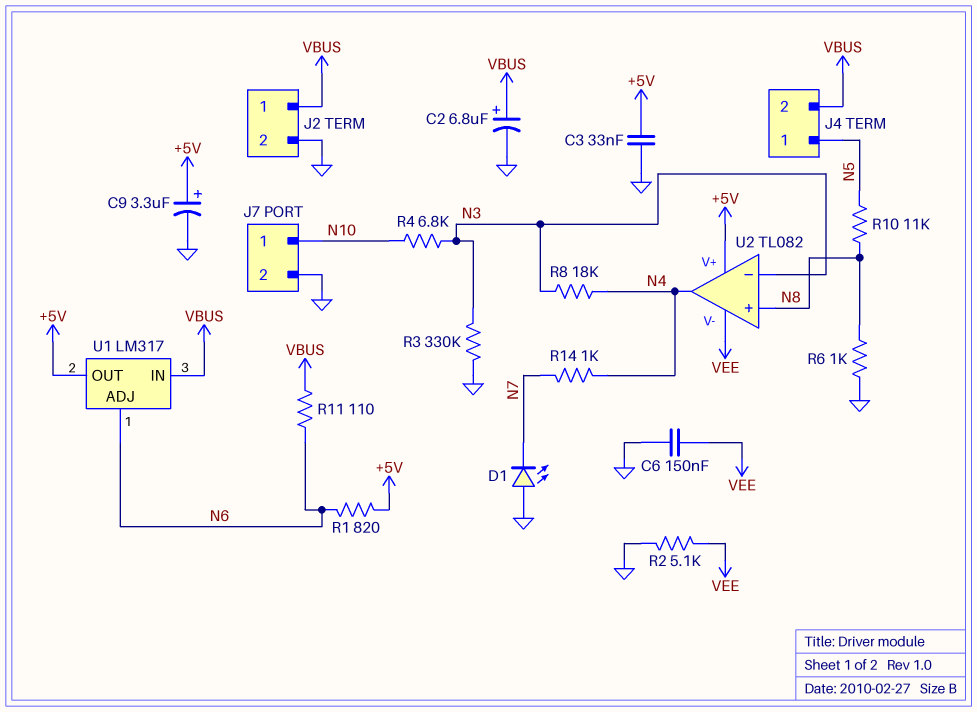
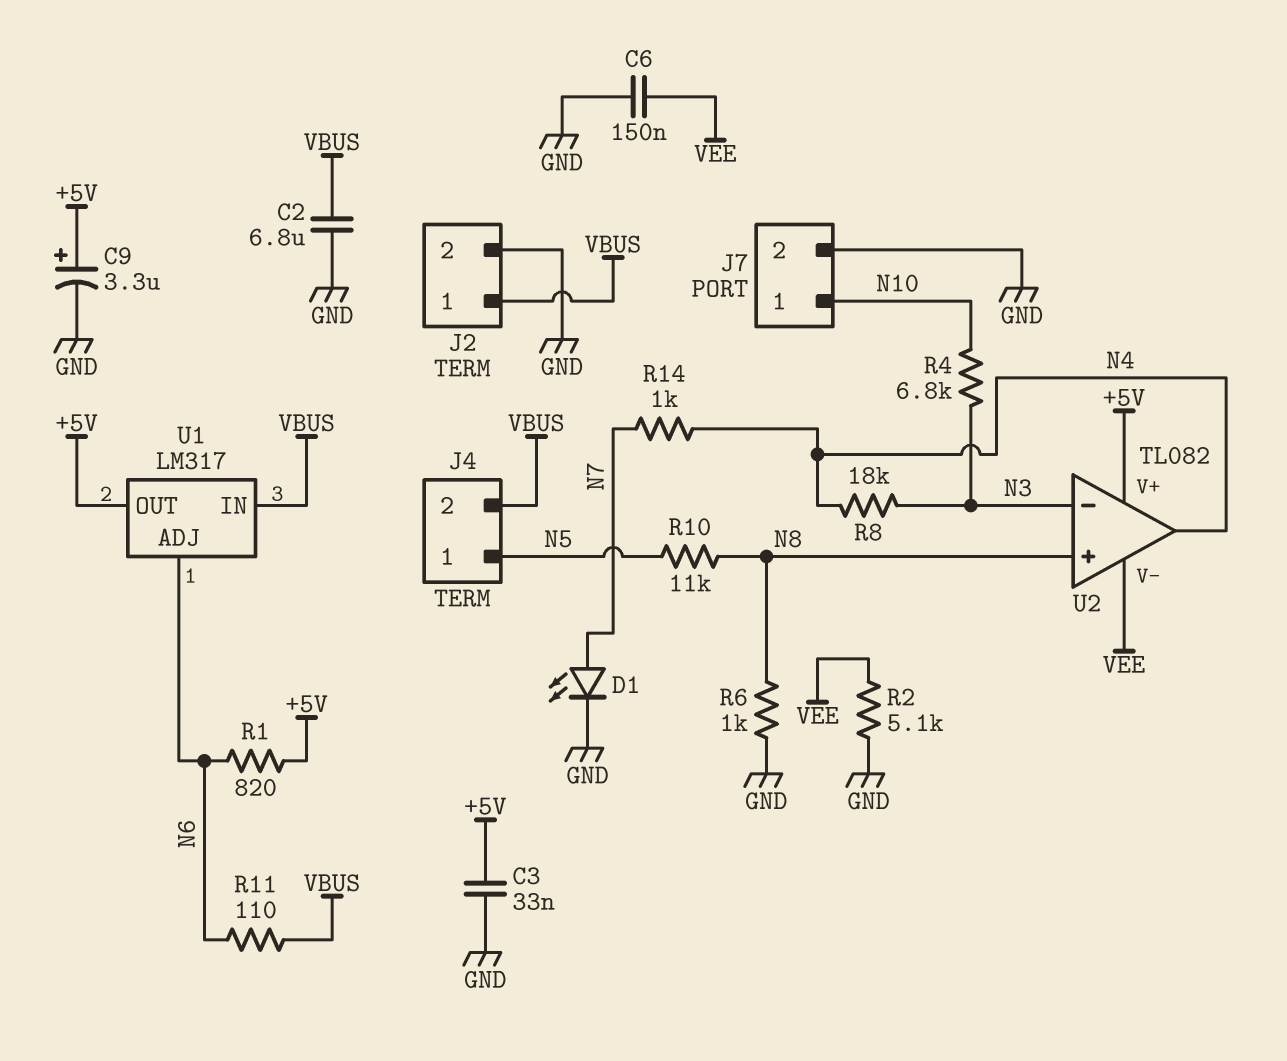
C2: 6.8uF (plus VBUS, minus GND) -> 6.8uF (GND, VBUS)
D1: LED (A GND, K N7) -> LED (A N7, K GND)
R3: 330k (GND, N3) -> none

